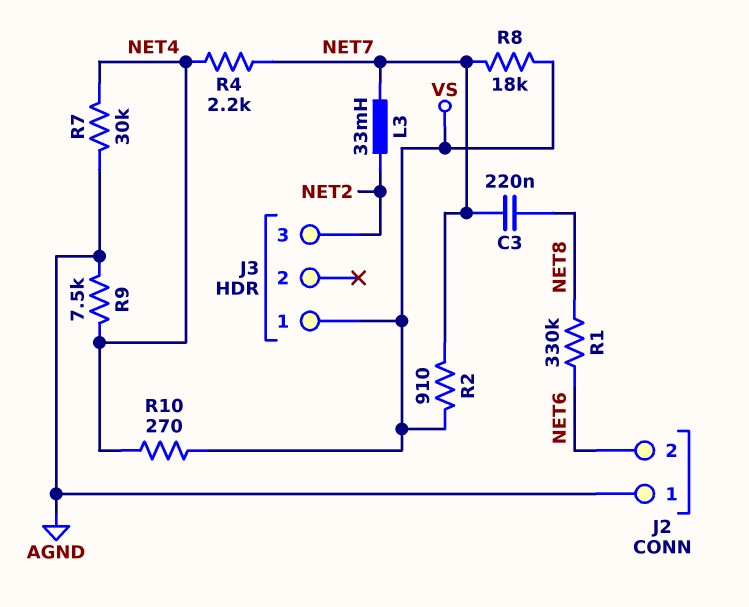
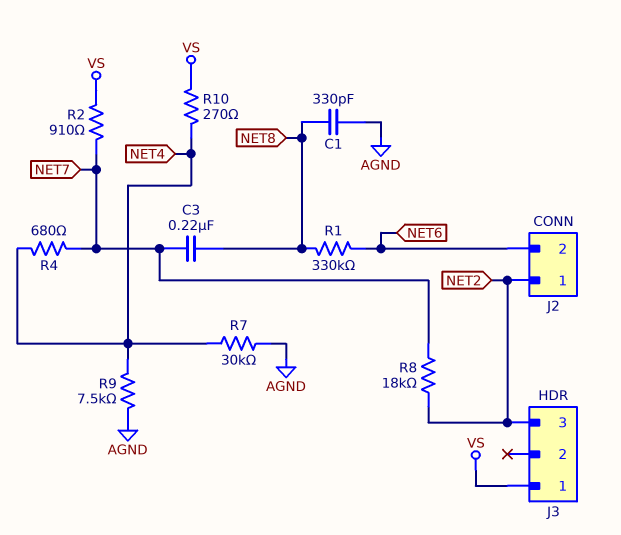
C1: none -> 330pF (AGND, NET8)
J2 pin 1: AGND -> NET2
L3: 33mH (NET2, NET7) -> none
R4: 2.2k (NET4, NET7) -> 680 (NET4, NET7)
R8: 18k (NET7, VS) -> 18k (NET2, NET7)

